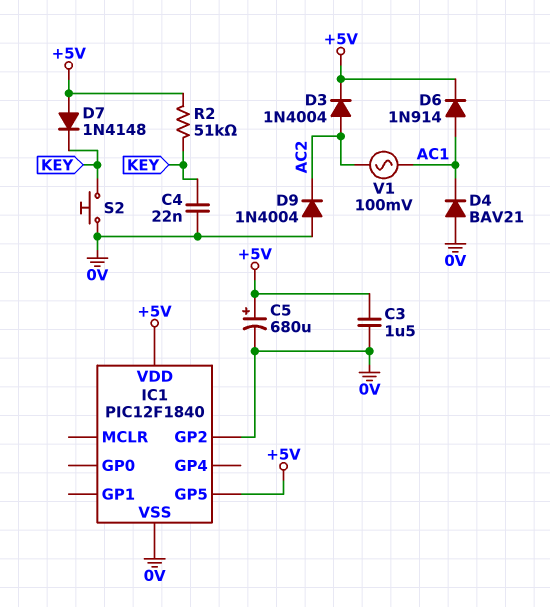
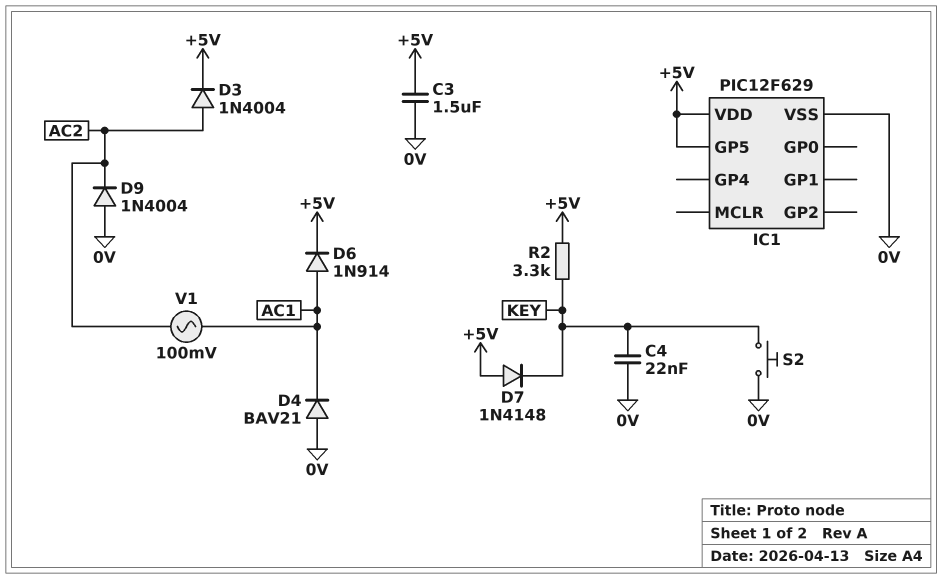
C5: 680uF (plus +5V, minus 0V) -> none
IC1: PIC12F1840 -> PIC12F629
IC1 pin GP2: 0V -> none
R2: 51k (+5V, KEY) -> 3.3k (+5V, KEY)

